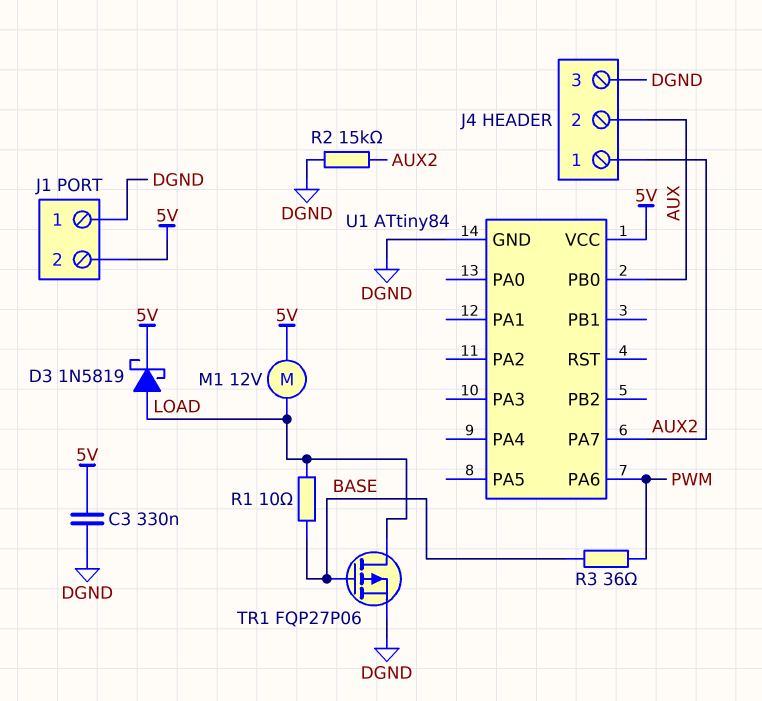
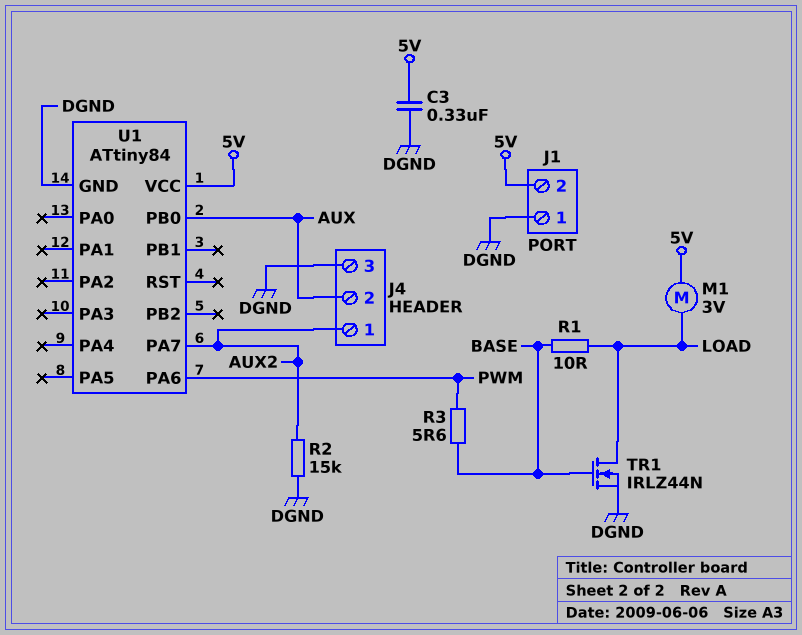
D3: schottky 1N5819 (A LOAD, K 5V) -> none
M1: motor 12V (5V, LOAD) -> motor 3V (5V, LOAD)
R3: 36 (BASE, PWM) -> 5.6 (BASE, PWM)
TR1: PMOS FQP27P06 (G BASE, D LOAD, S DGND) -> NMOS IRLZ44N (G BASE, D LOAD, S DGND)

